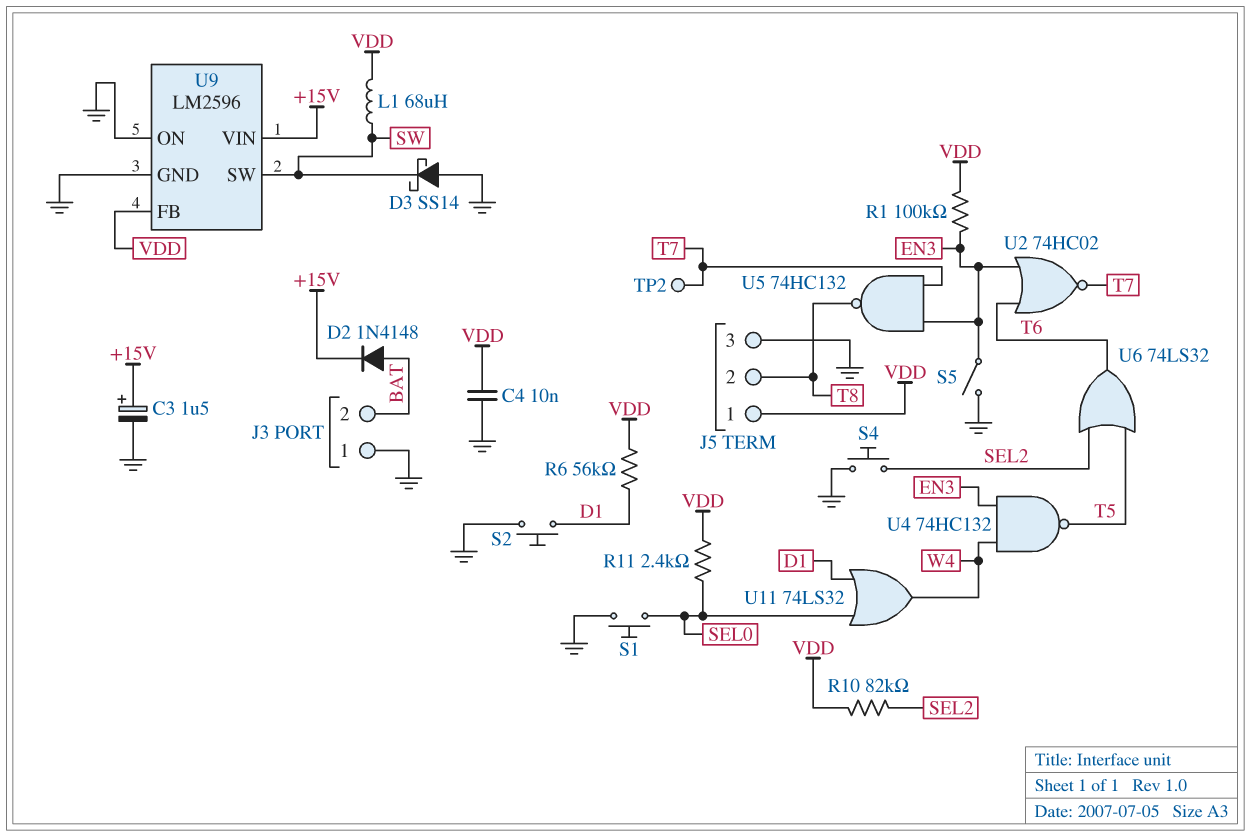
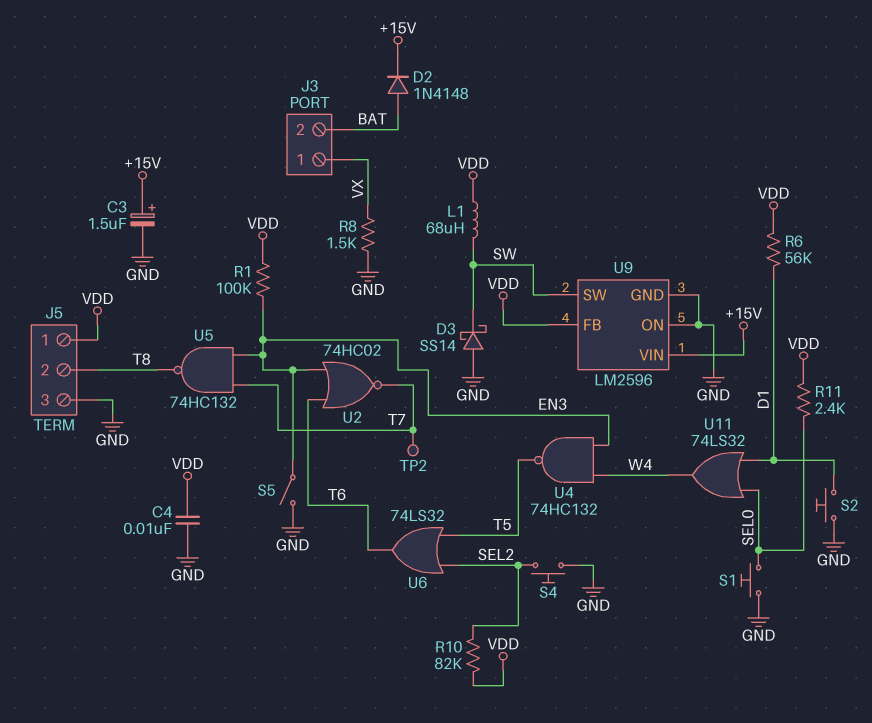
J3 pin 1: GND -> VX
R8: none -> 1.5k (GND, VX)

